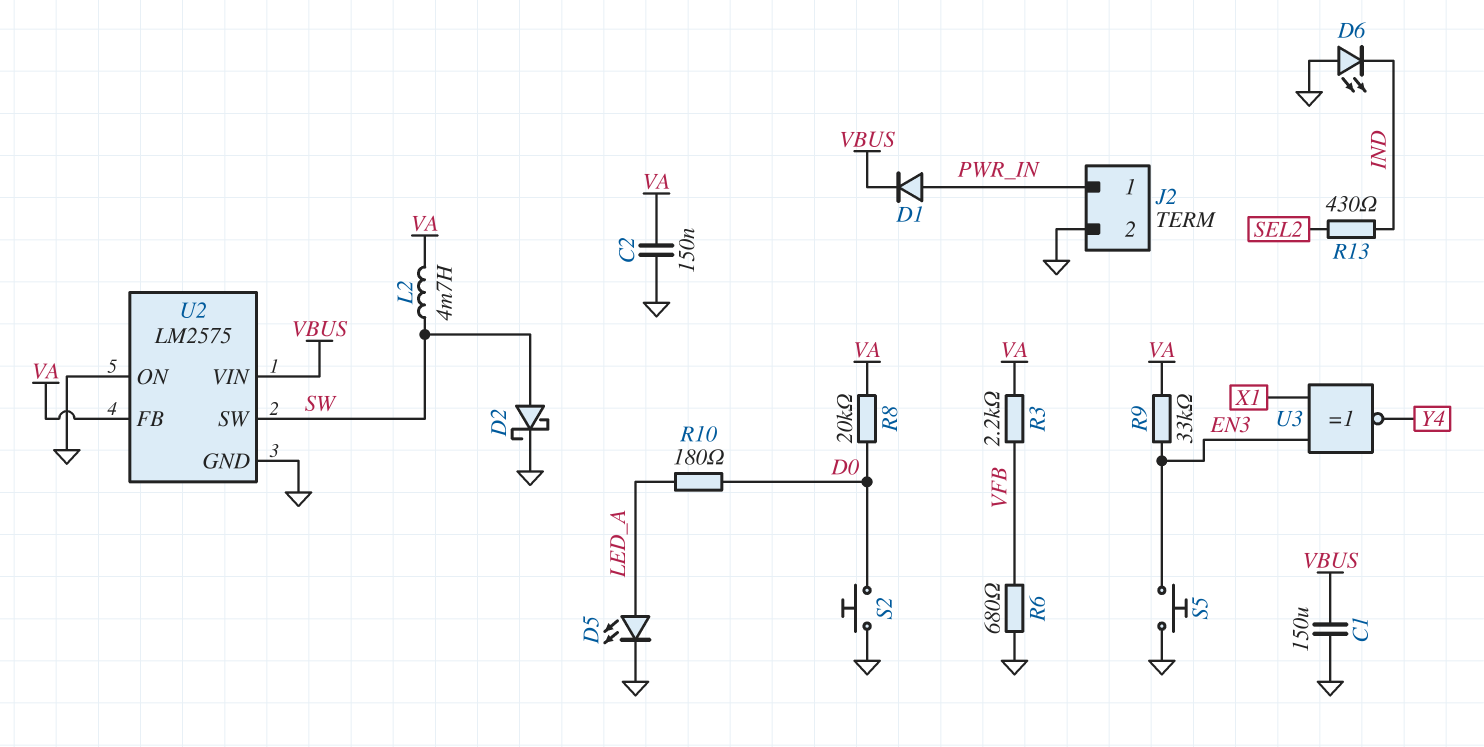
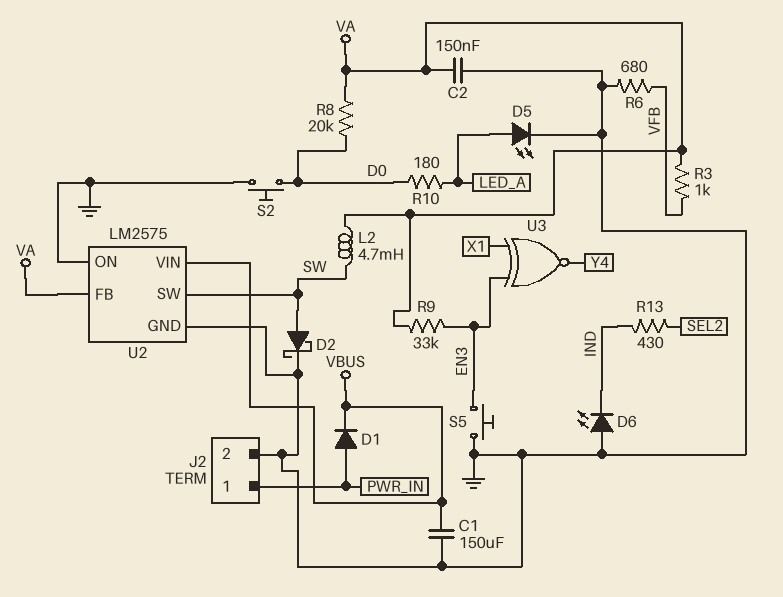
R3: 2.2k (VA, VFB) -> 1k (VA, VFB)

